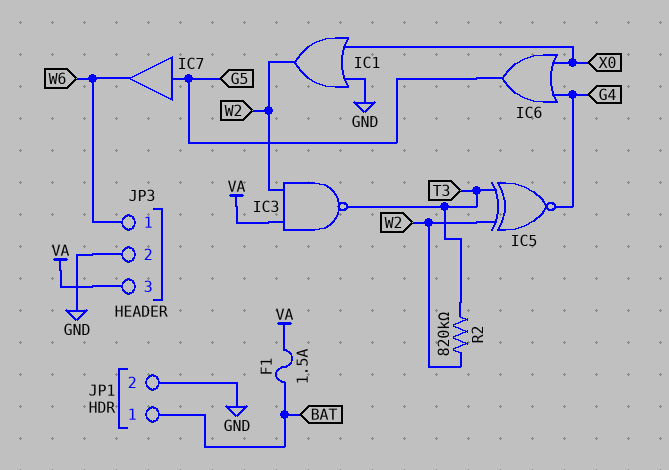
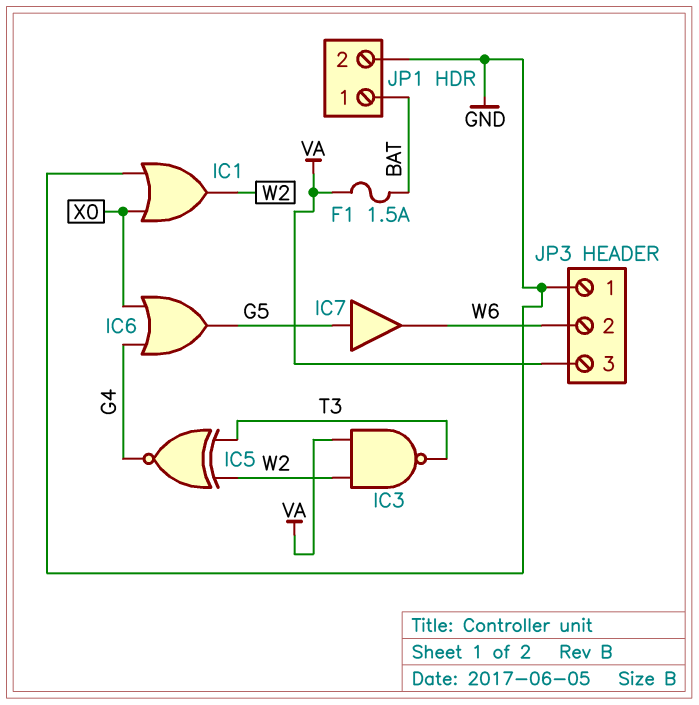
JP3 pin 1: W6 -> GND
JP3 pin 2: GND -> W6
R2: 820k (T3, W2) -> none

